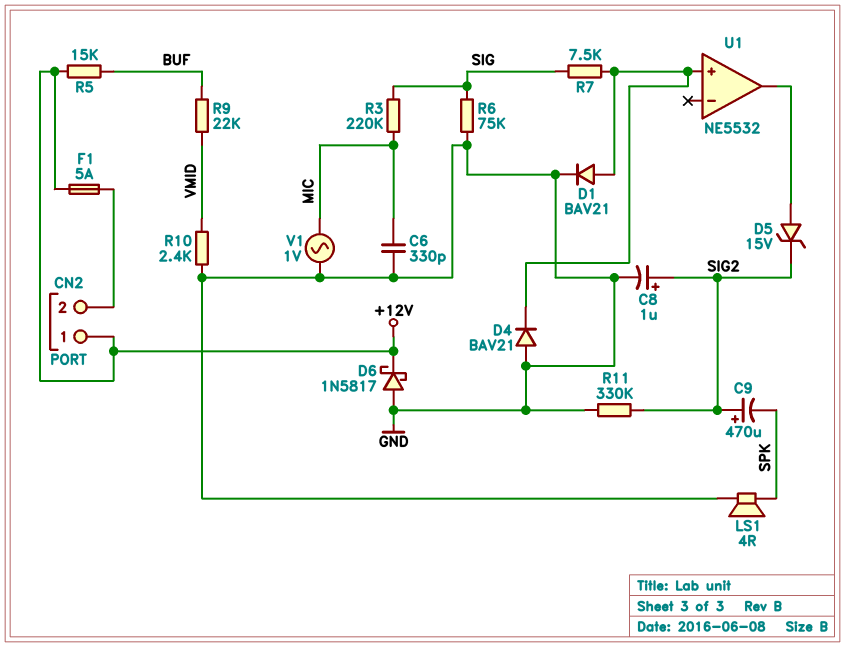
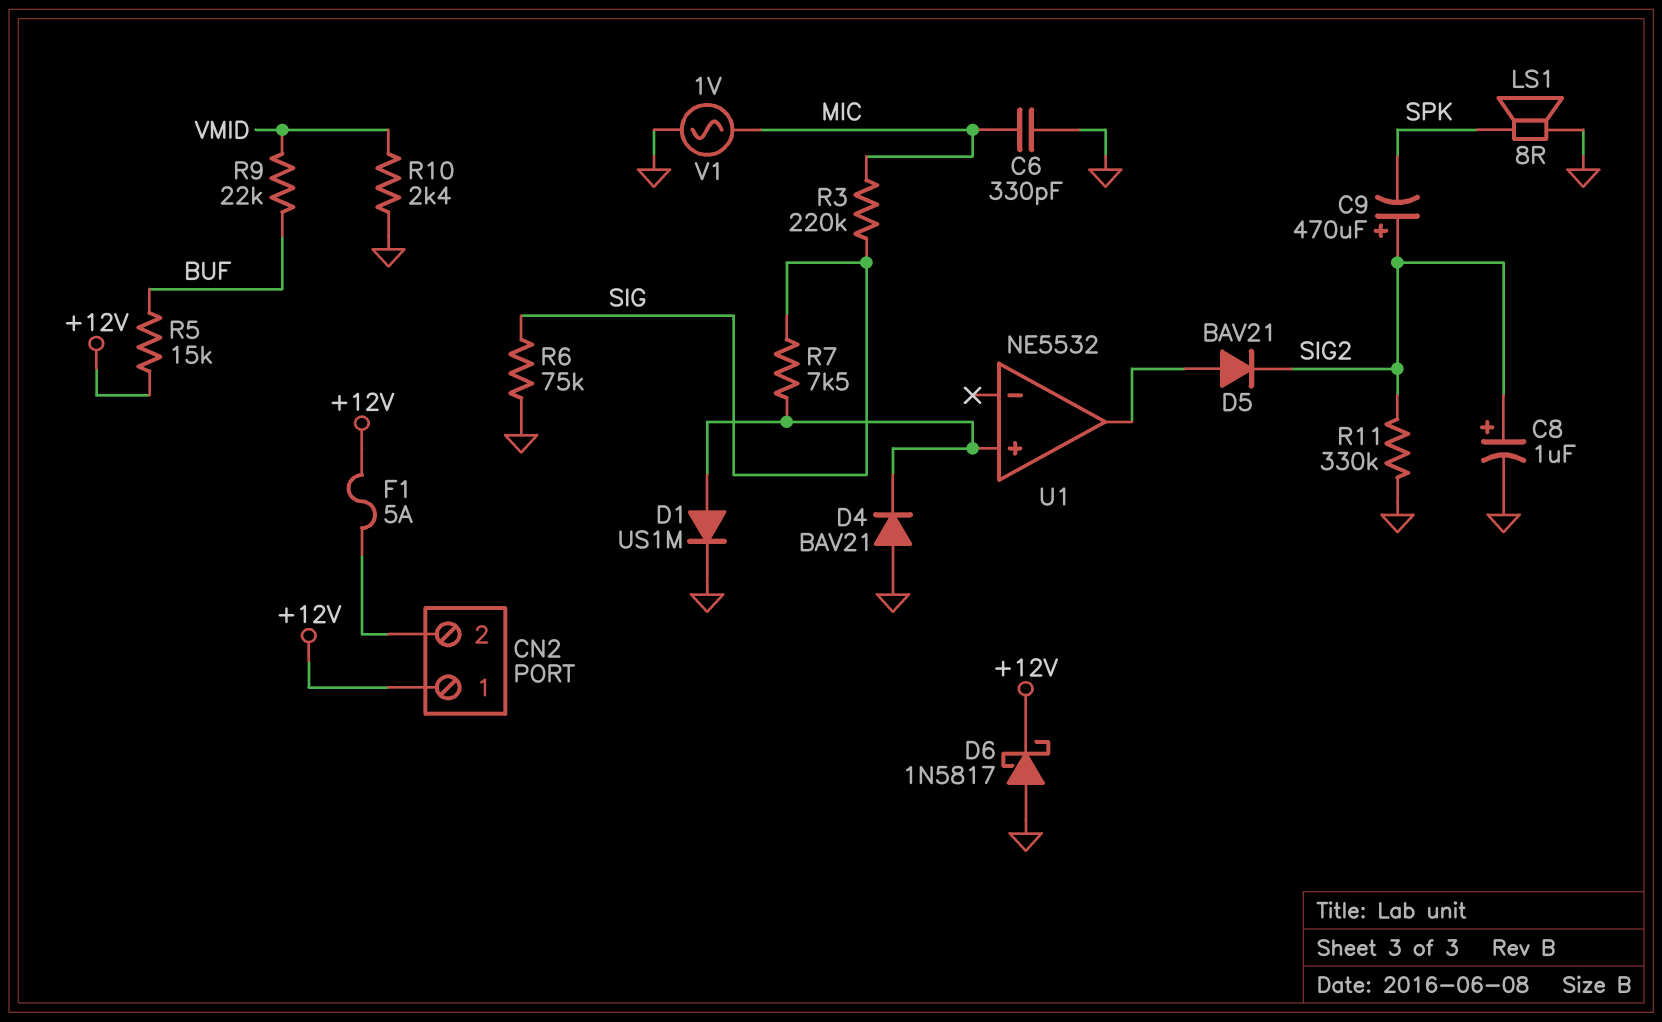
D1: diode BAV21 (A U1/in+, K GND) -> diode US1M (A U1/in+, K GND)
D5: zener 15V (A U1/out, K SIG2) -> diode BAV21 (A U1/out, K SIG2)
LS1: speaker 4R (GND, SPK) -> speaker 8R (GND, SPK)

